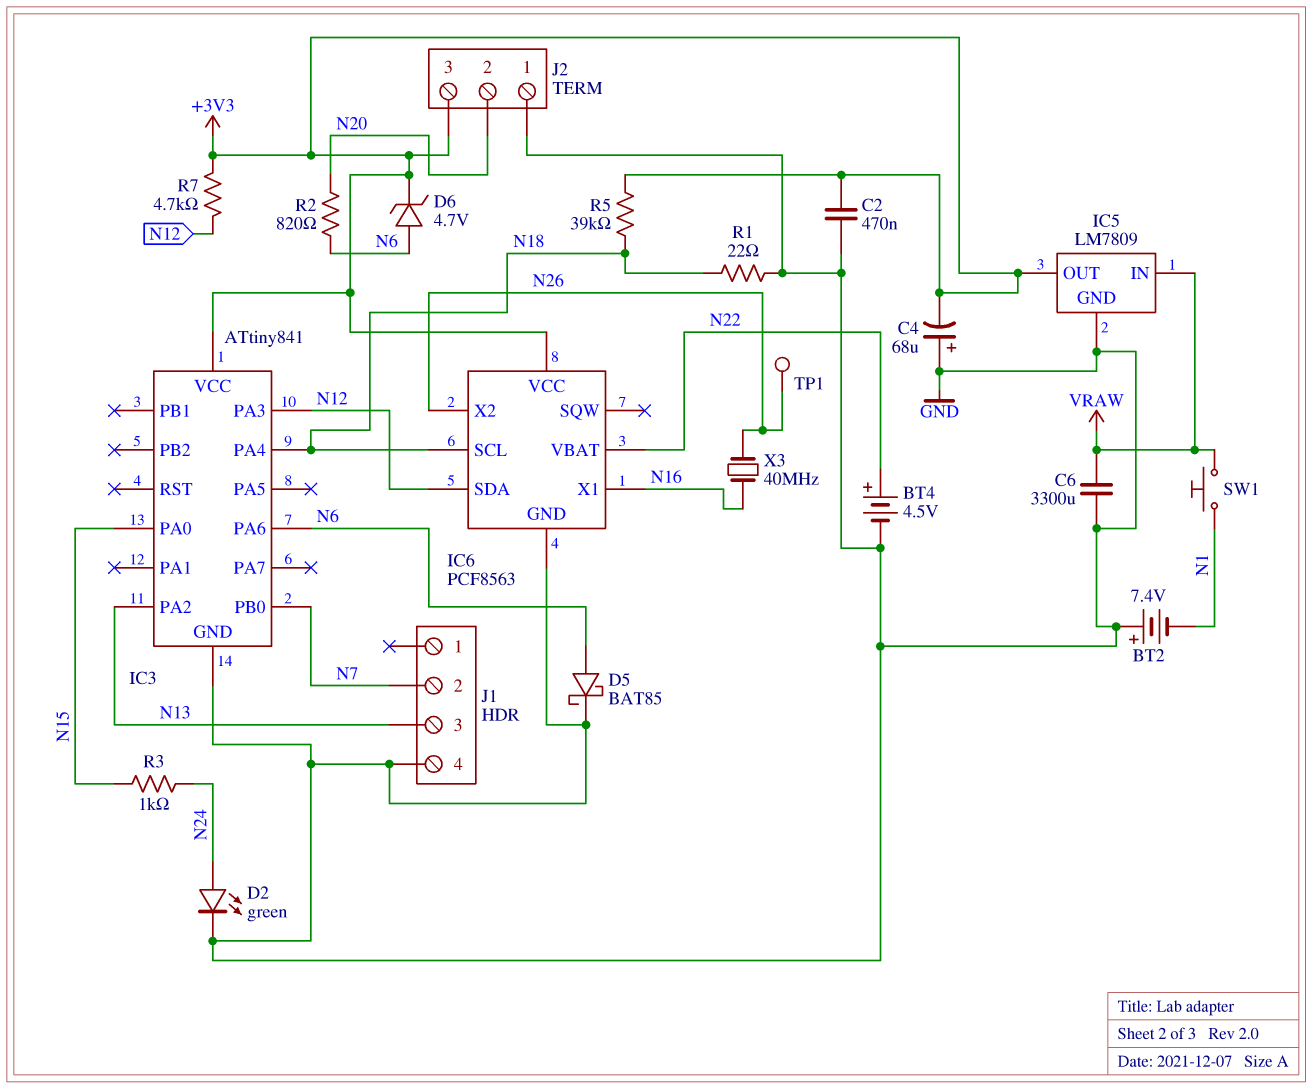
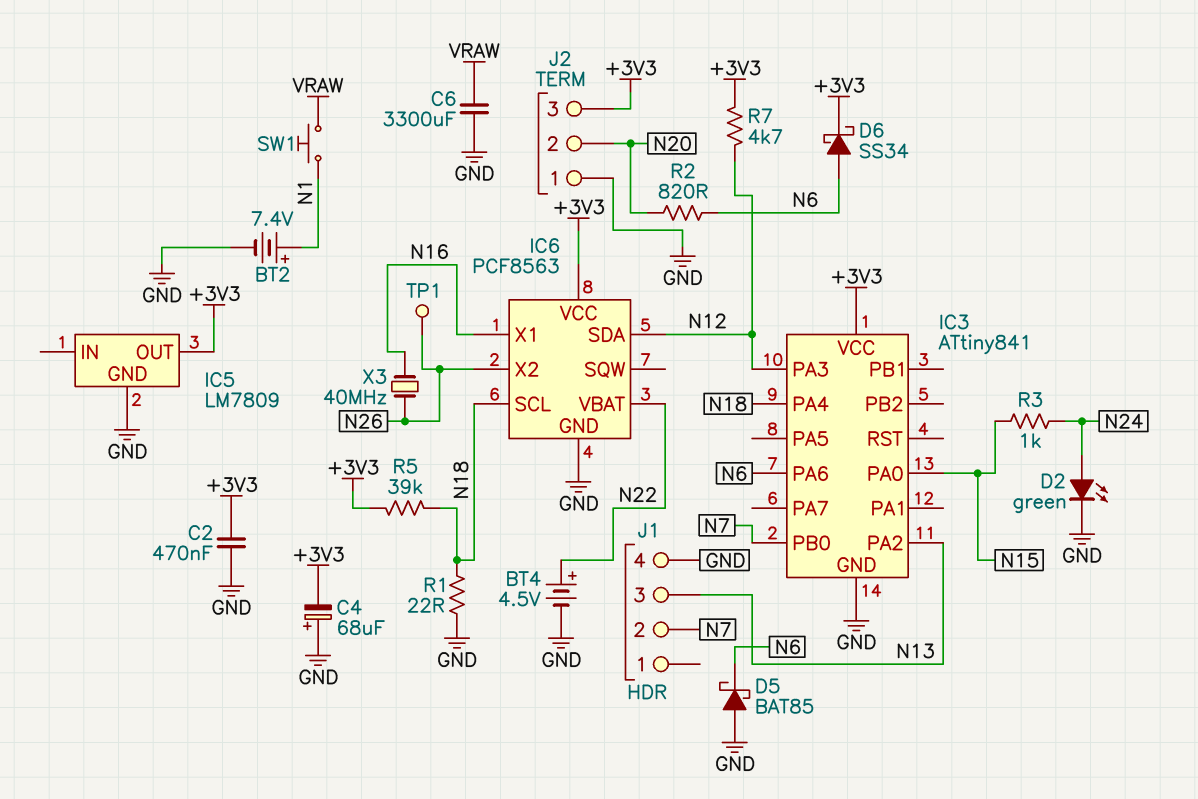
BT2: 7.4V (plus GND, minus N1) -> 7.4V (plus N1, minus GND)
D5: schottky BAT85 (A N6, K GND) -> schottky BAT85 (A GND, K N6)
D6: zener 4.7V (A N6, K +3V3) -> schottky SS34 (A N6, K +3V3)
IC5 pin IN: VRAW -> none

